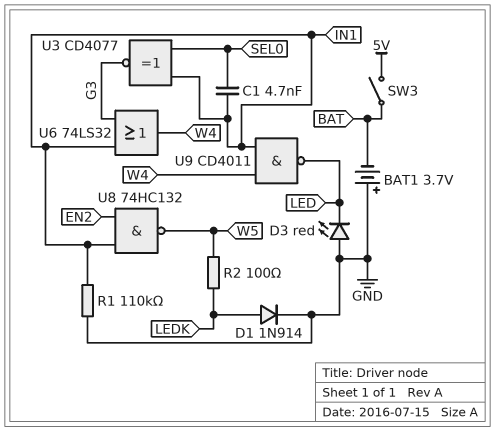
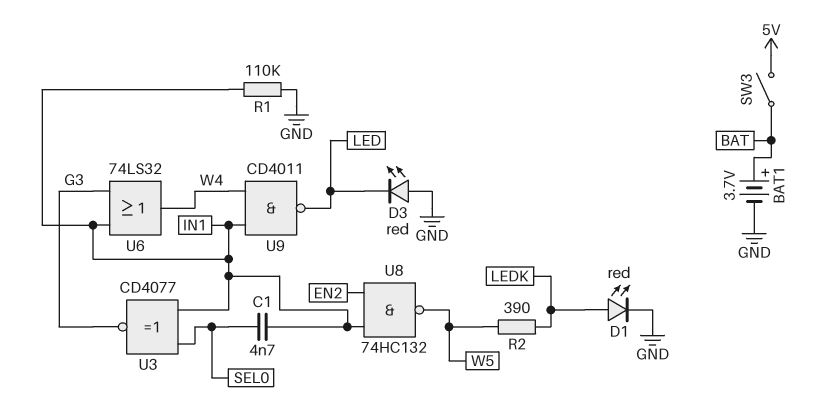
BAT1: 3.7V (plus GND, minus BAT) -> 3.7V (plus BAT, minus GND)
D1: diode 1N914 (A LEDK, K GND) -> LED red (A LEDK, K GND)
R2: 100 (LEDK, W5) -> 390 (LEDK, W5)

